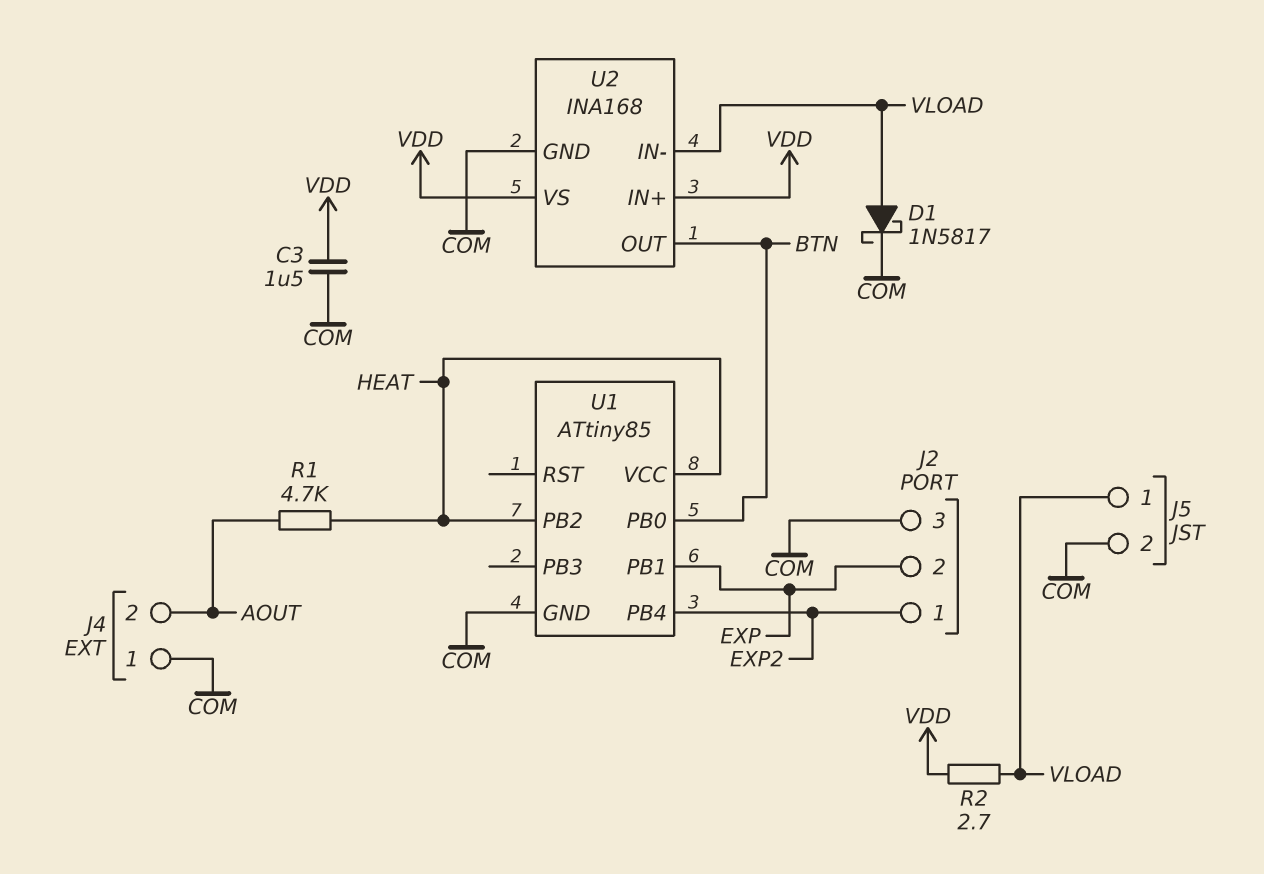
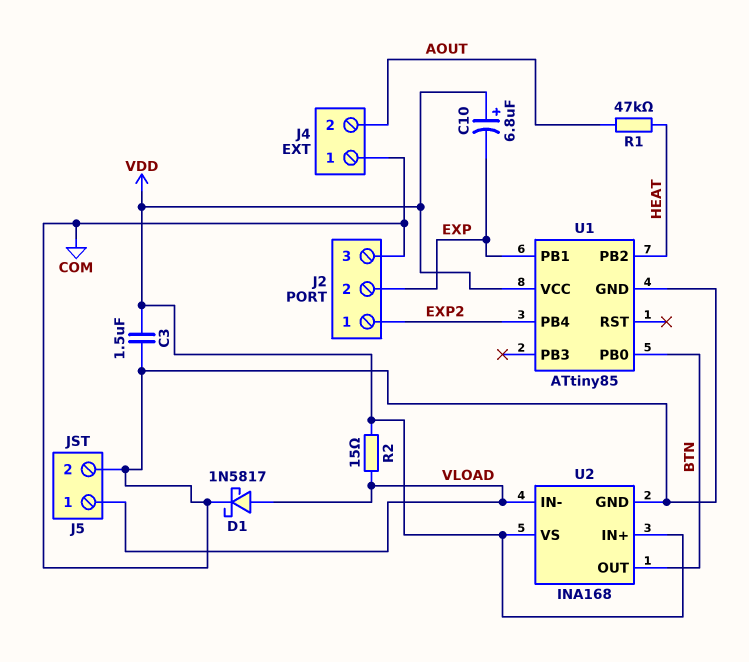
C10: none -> 6.8uF (plus VDD, minus EXP)
R1: 4.7k (AOUT, HEAT) -> 47k (AOUT, HEAT)
R2: 2.7 (VDD, VLOAD) -> 15 (VDD, VLOAD)
U1 pin VCC: HEAT -> VDD

